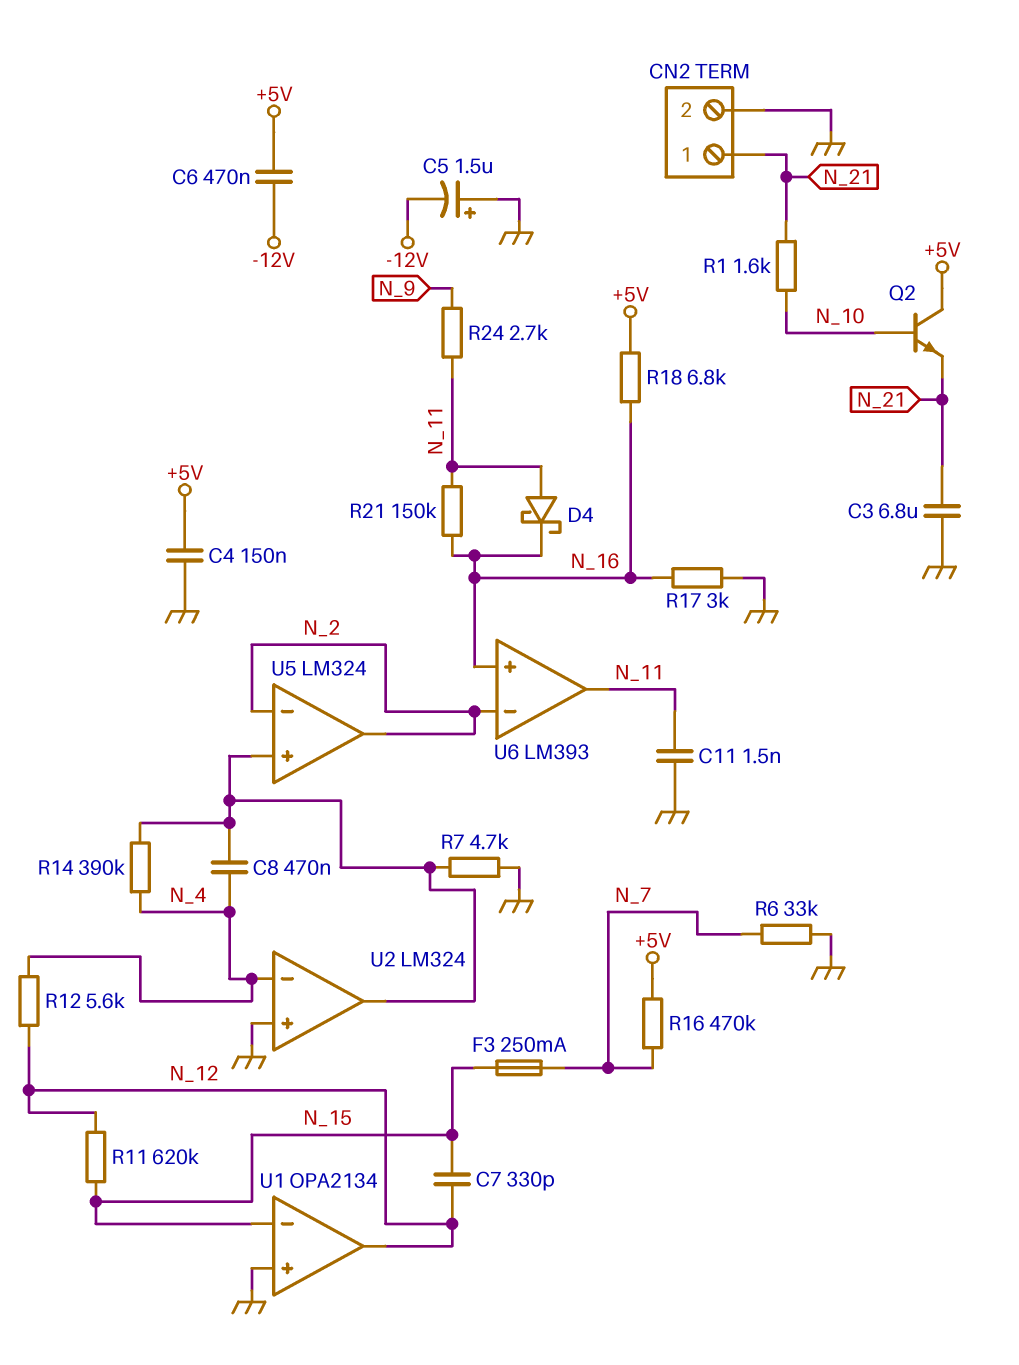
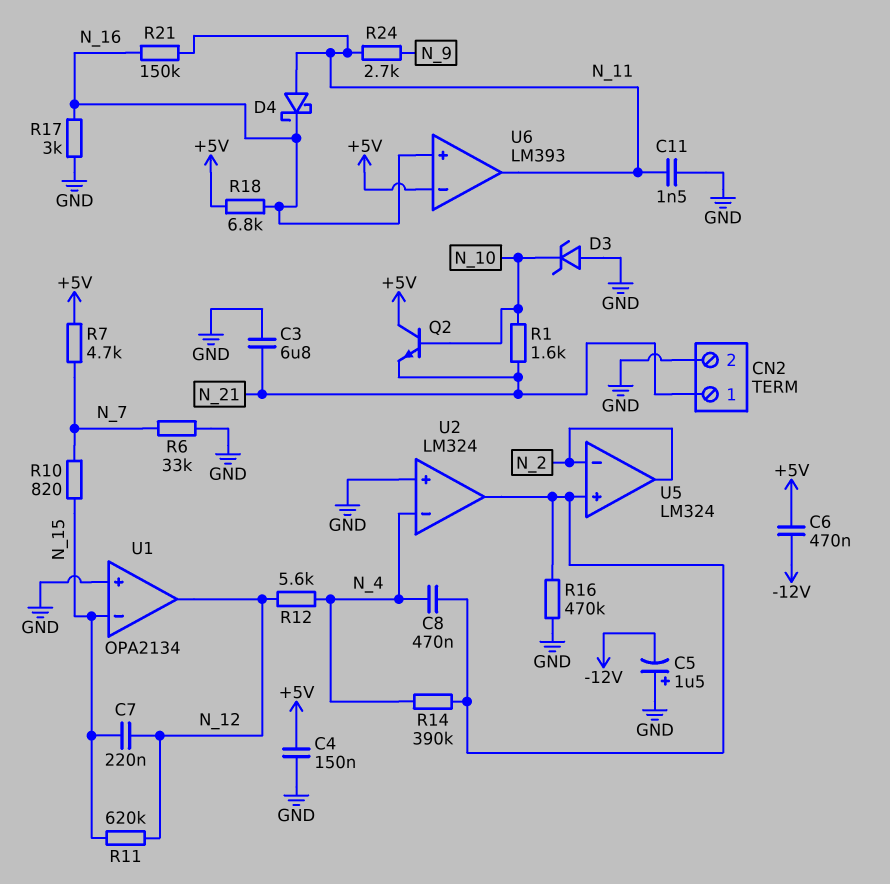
C7: 330pF (N_12, N_15) -> 220nF (N_12, N_15)
D3: none -> zener (A GND, K N_10)
F3: 250mA (N_7, N_15) -> none
R7: 4.7k (GND, U2/out) -> 4.7k (+5V, N_7)
R10: none -> 820 (N_7, N_15)
R16: 470k (+5V, N_7) -> 470k (GND, U2/out)
U6 pin in-: N_2 -> +5V

